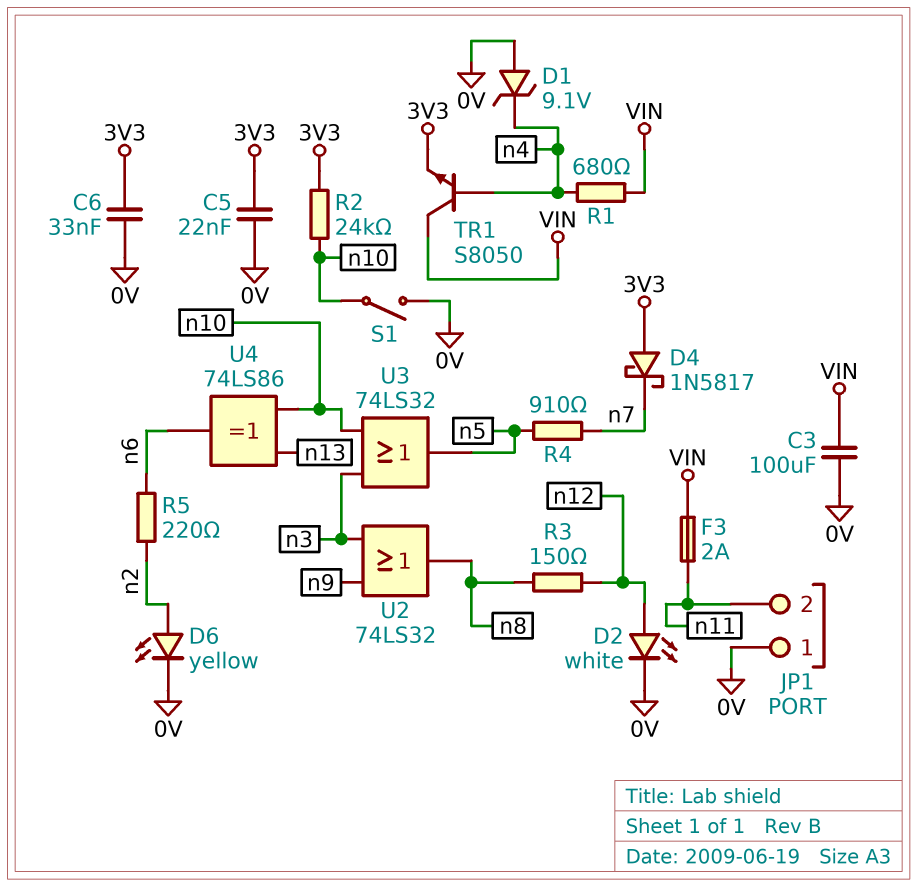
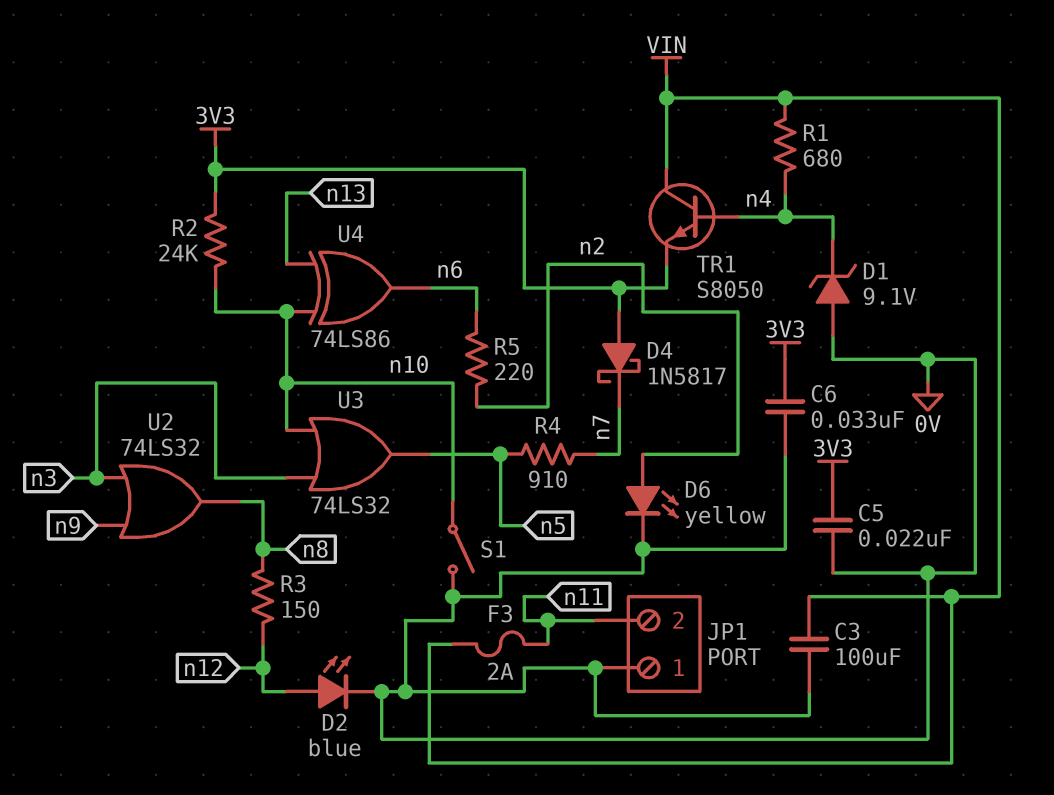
D2: LED white (A n12, K 0V) -> LED blue (A n12, K 0V)

